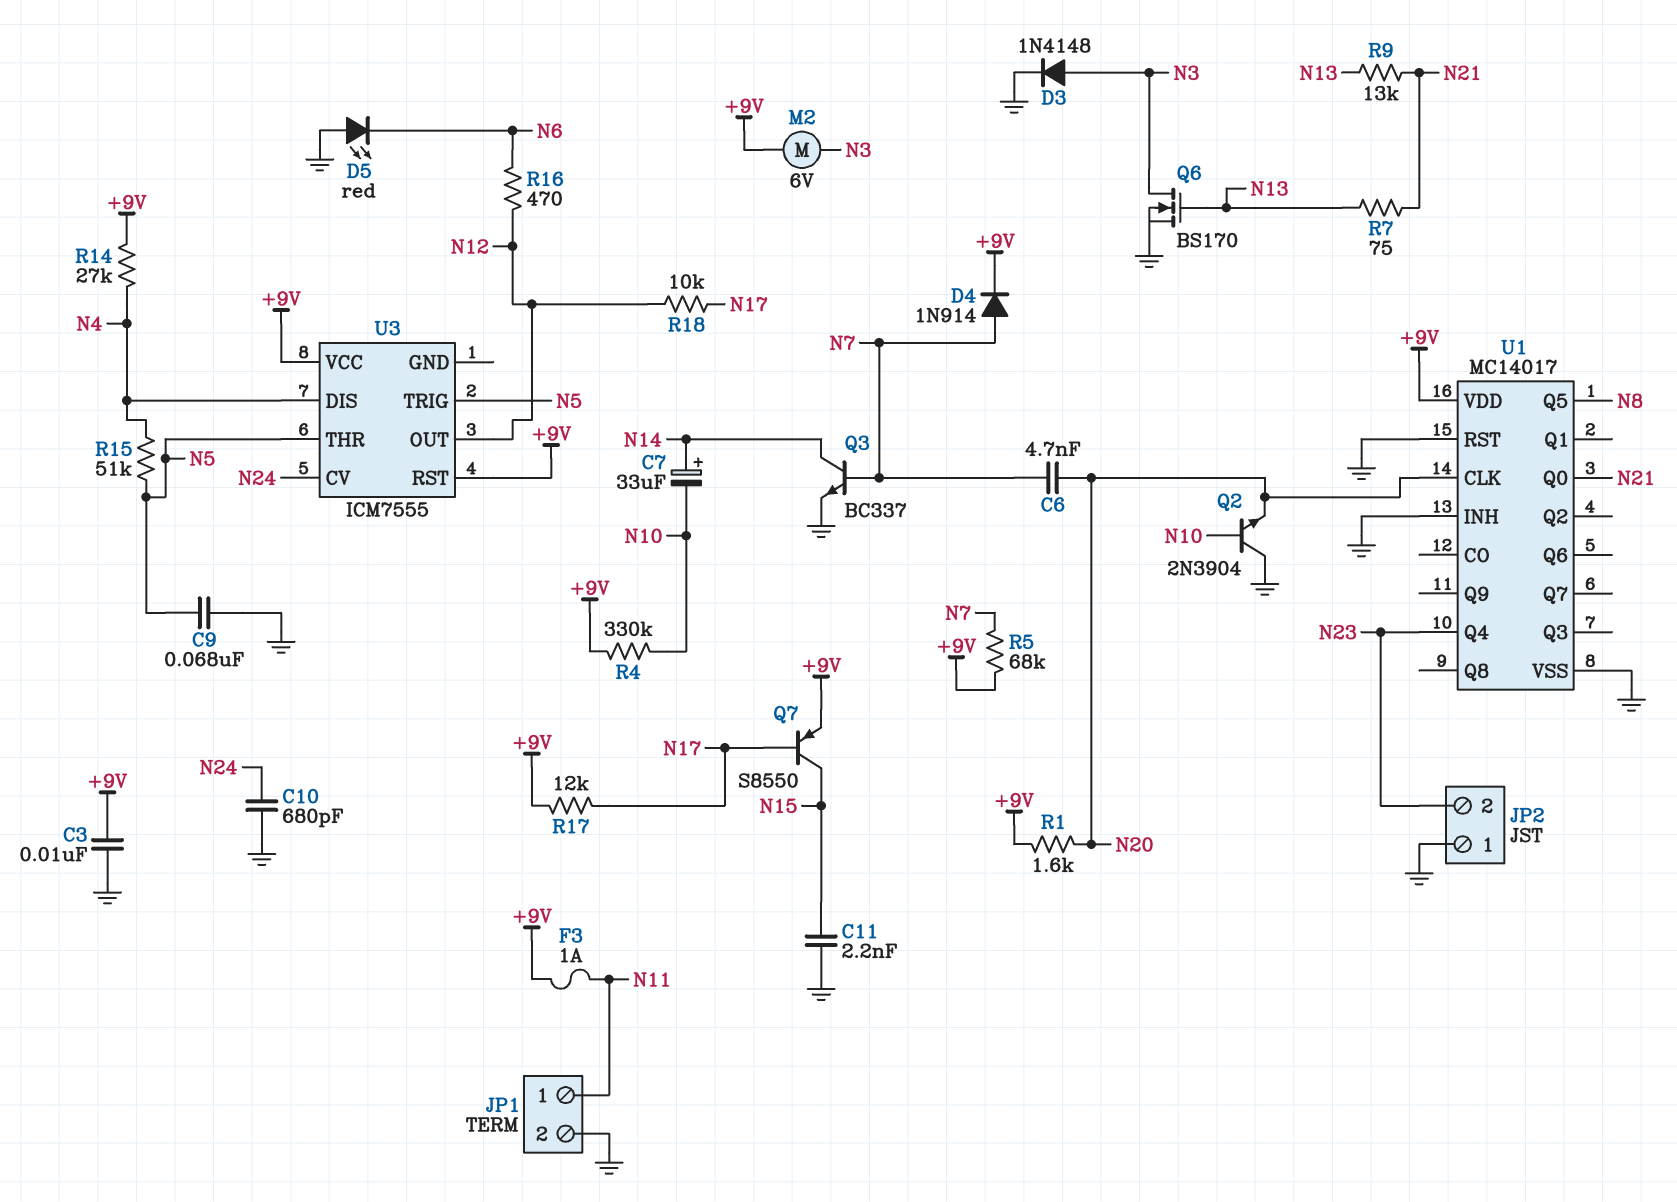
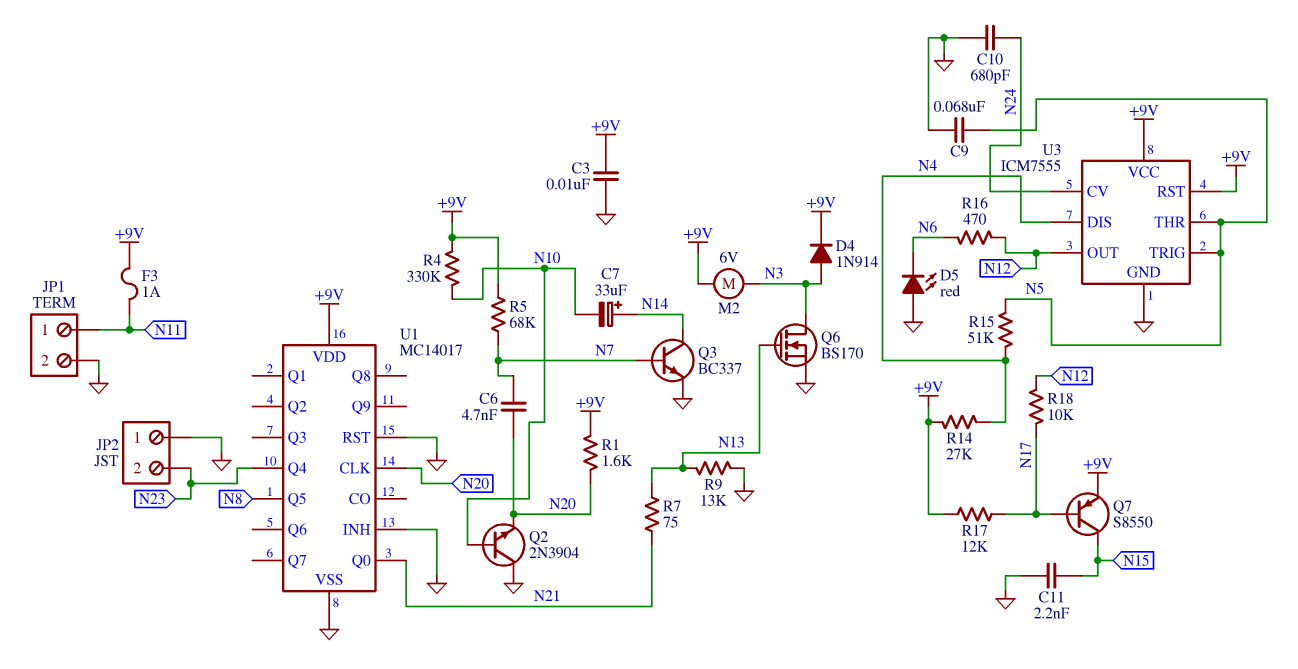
D3: diode 1N4148 (A N3, K GND) -> none
D4: diode 1N914 (A N7, K +9V) -> diode 1N914 (A N3, K +9V)
R9: 13k (N13, N21) -> 13k (GND, N13)
U3 pin GND: none -> GND

